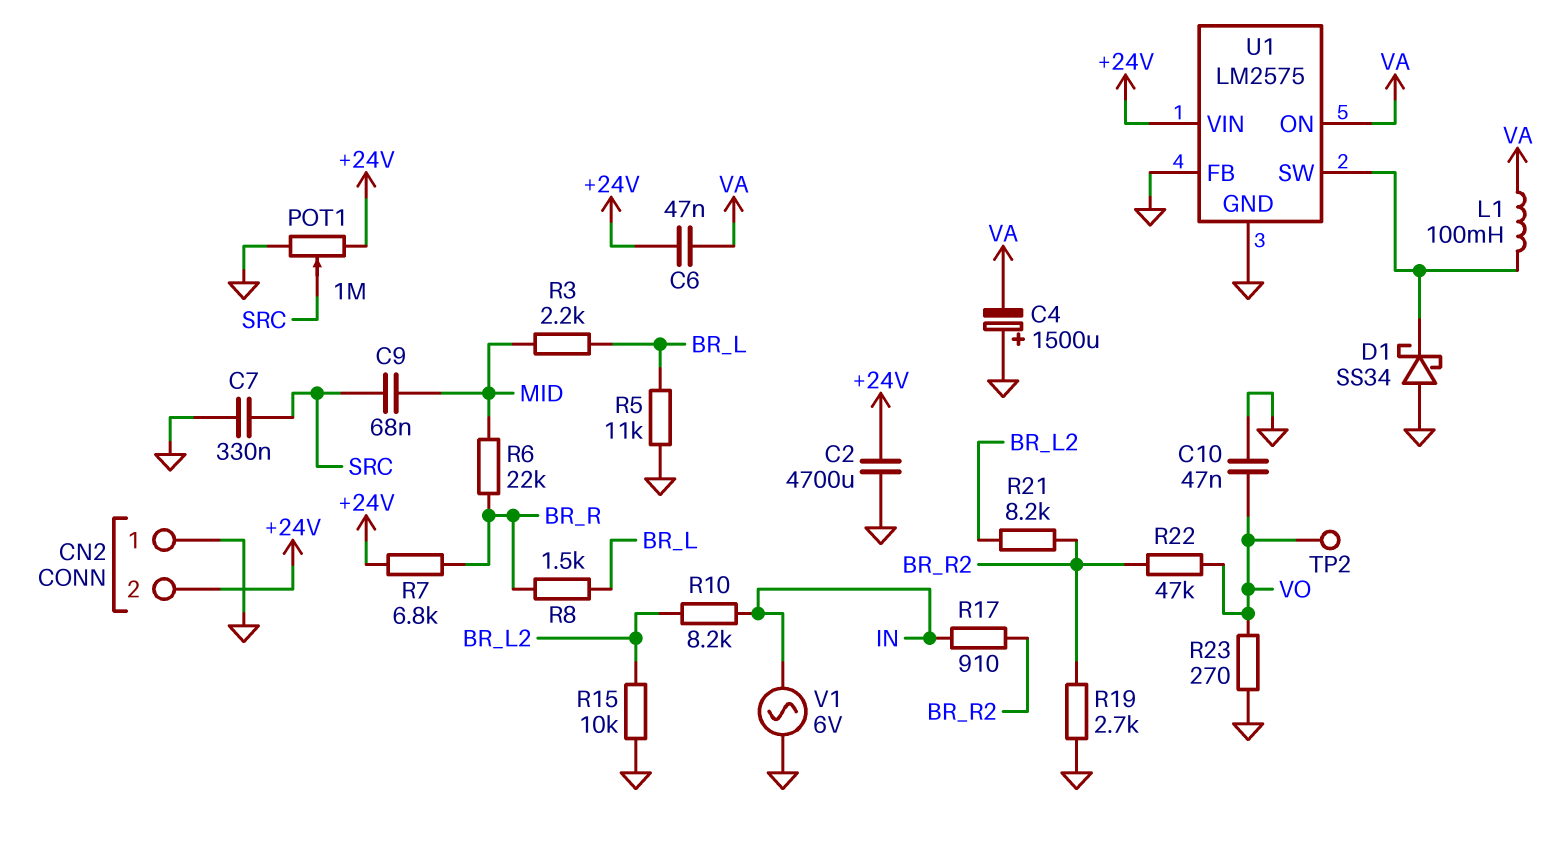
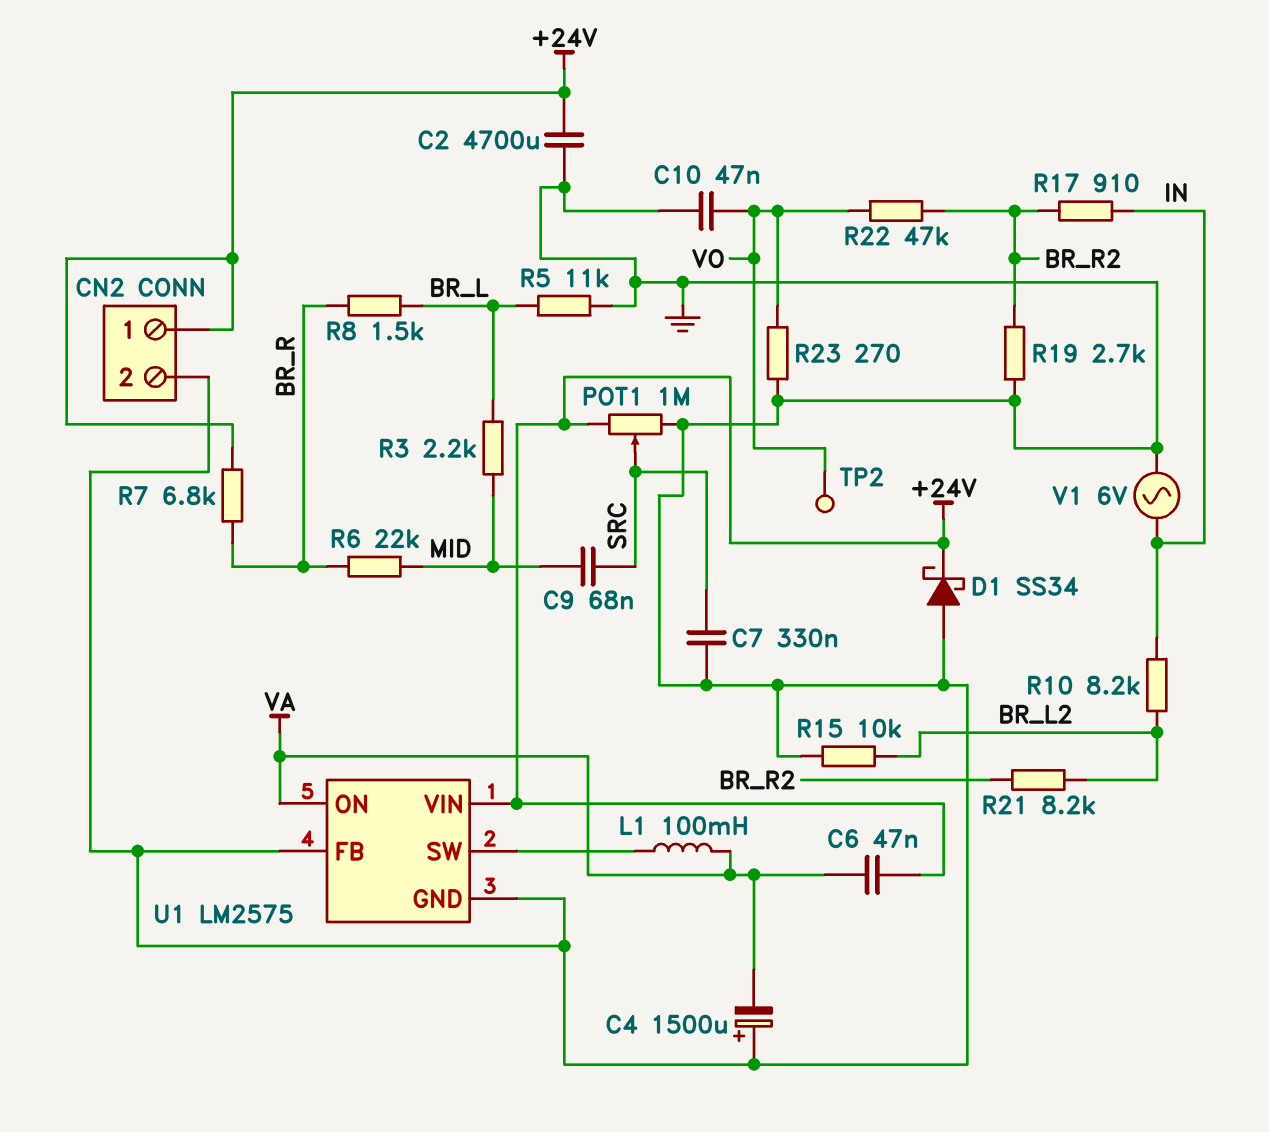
CN2 pin 1: GND -> +24V
CN2 pin 2: +24V -> GND
D1: schottky SS34 (A GND, K U1/SW) -> schottky SS34 (A GND, K +24V)

